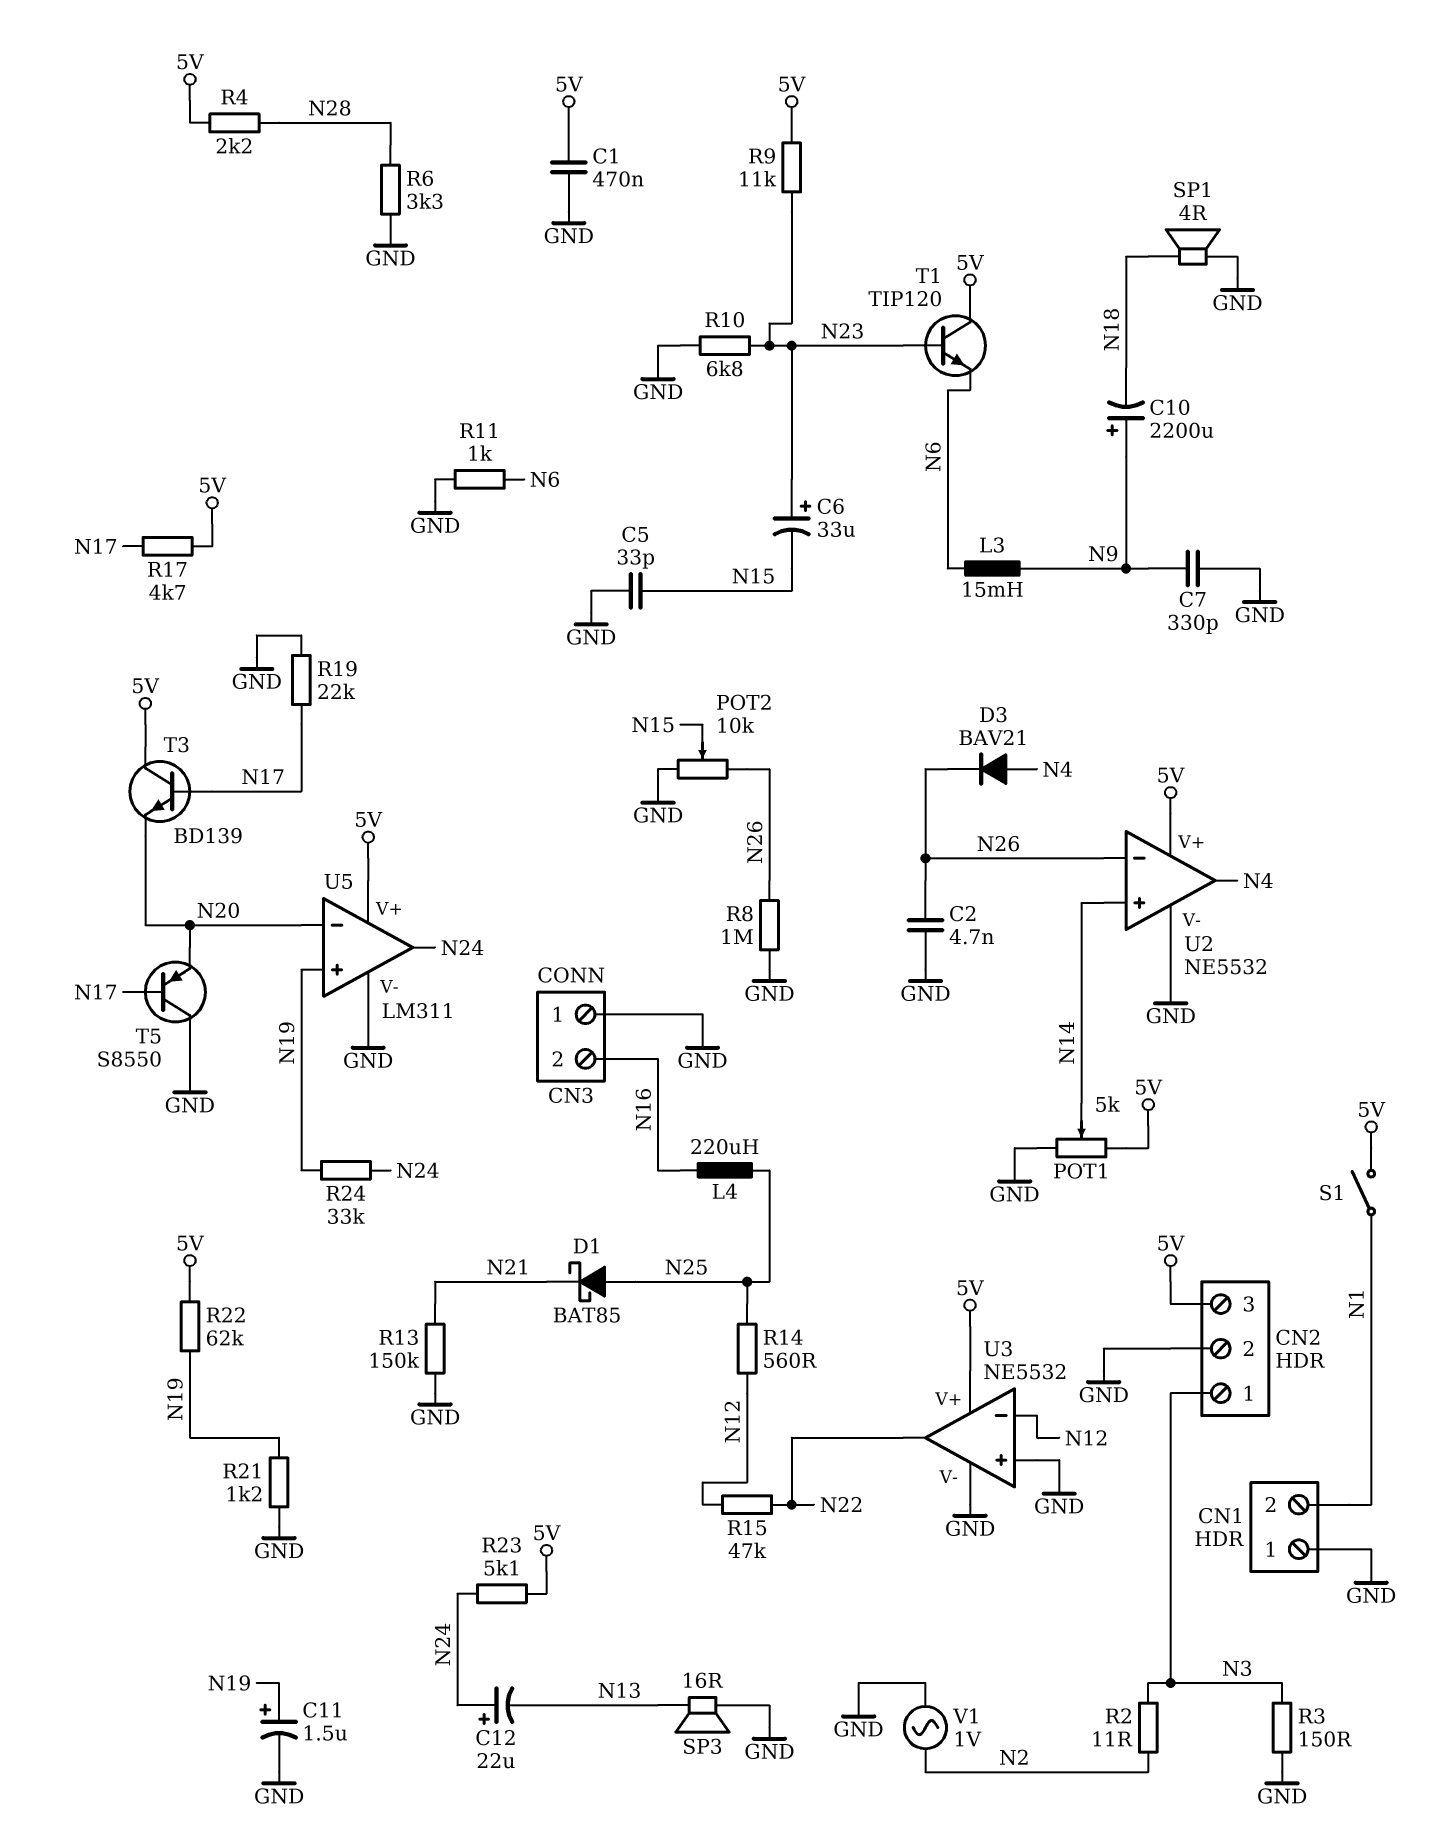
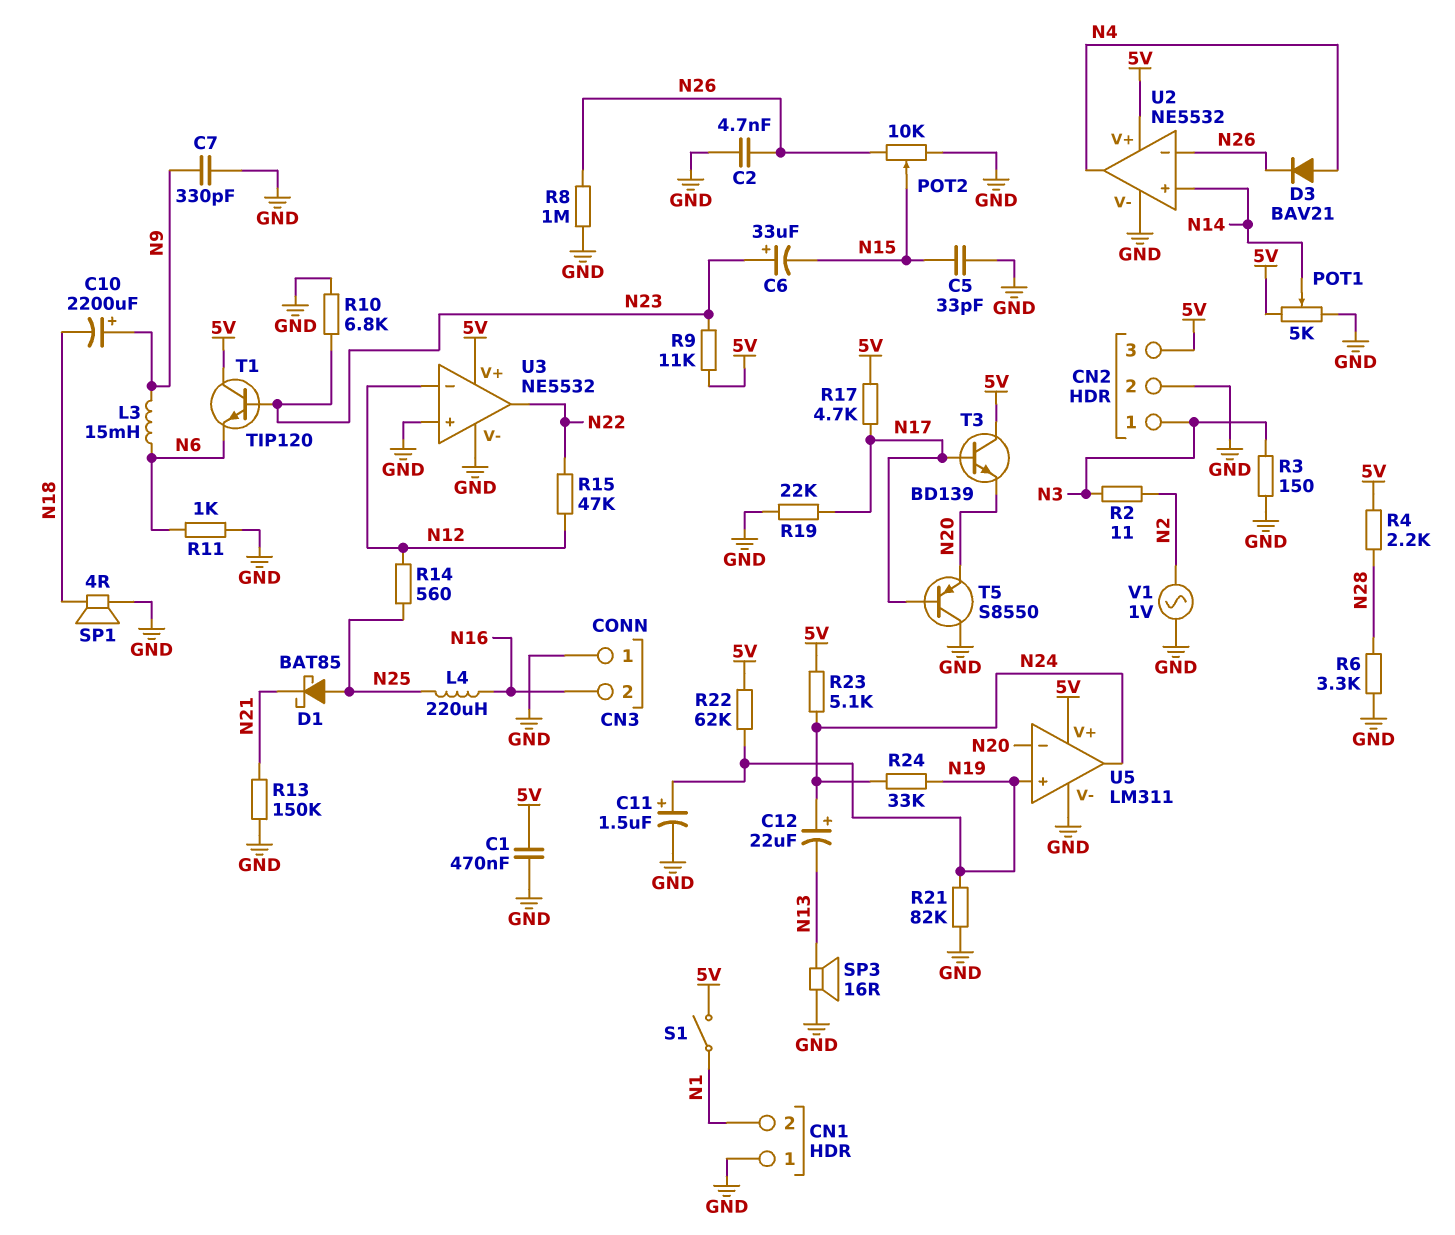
R21: 1.2k (GND, N19) -> 82k (GND, N19)

